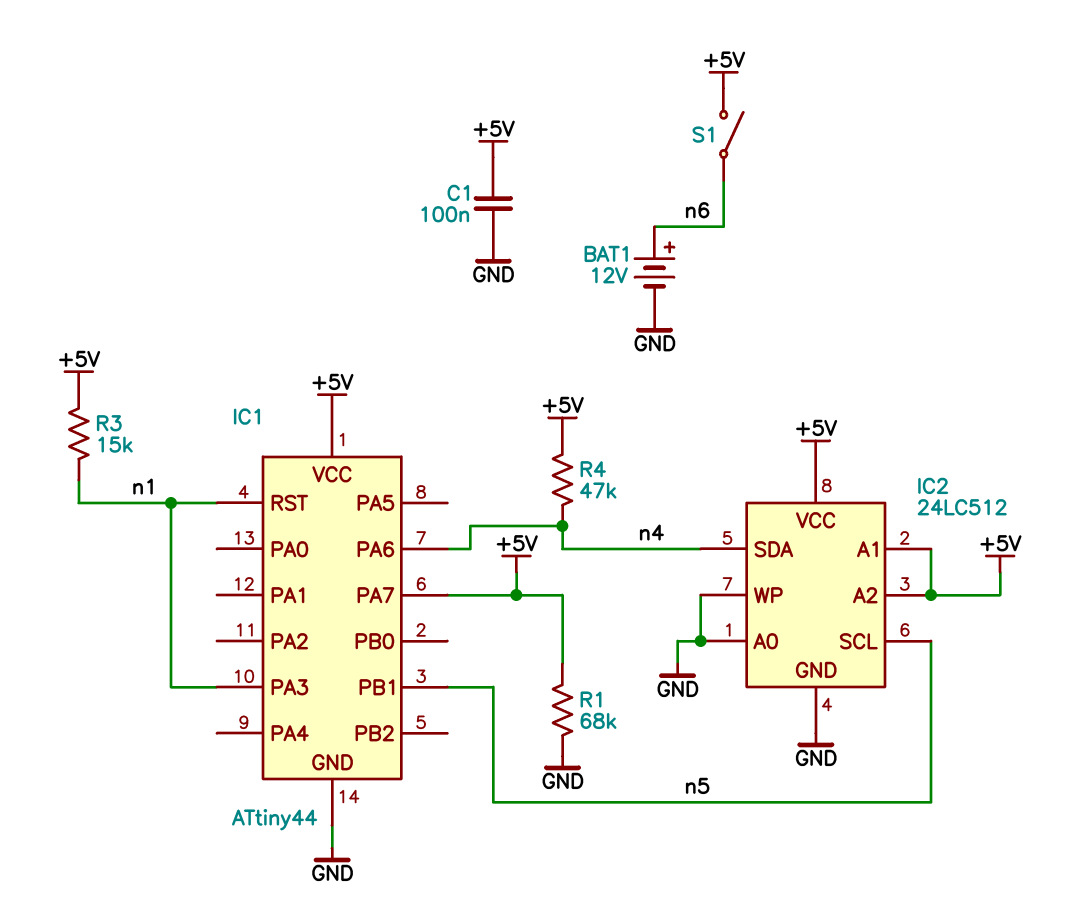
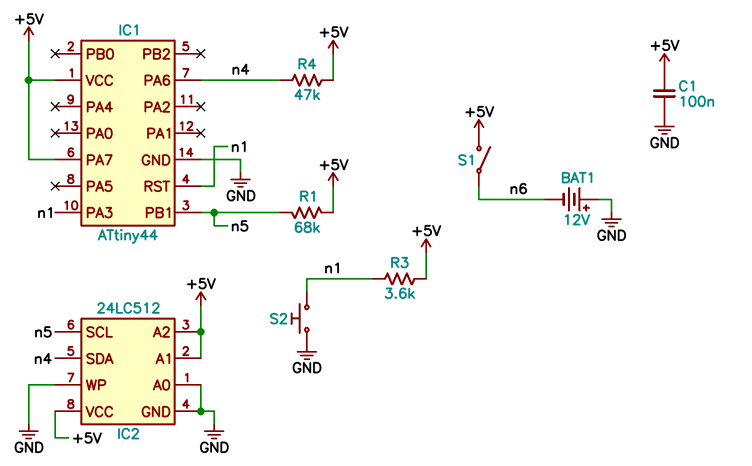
BAT1: 12V (plus n6, minus GND) -> 12V (plus GND, minus n6)
R1: 68k (+5V, GND) -> 68k (+5V, n5)
R3: 15k (+5V, n1) -> 3.6k (+5V, n1)
S2: none -> button (GND, n1)

